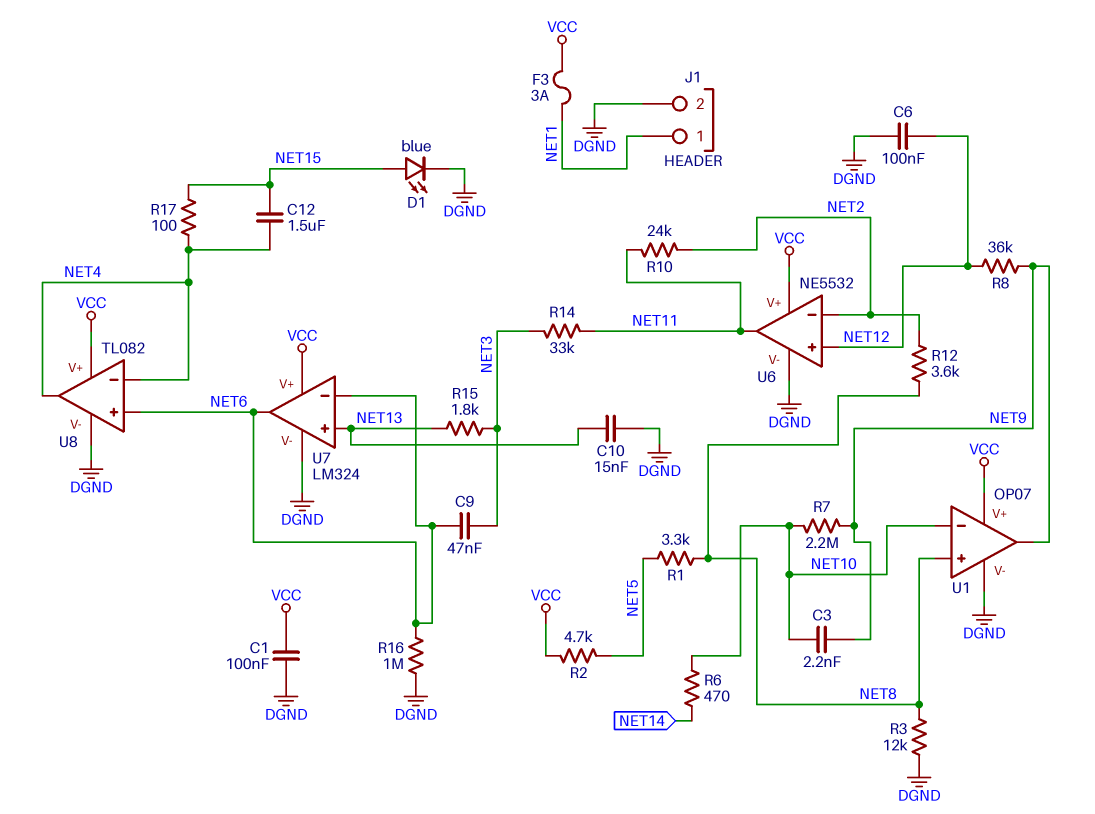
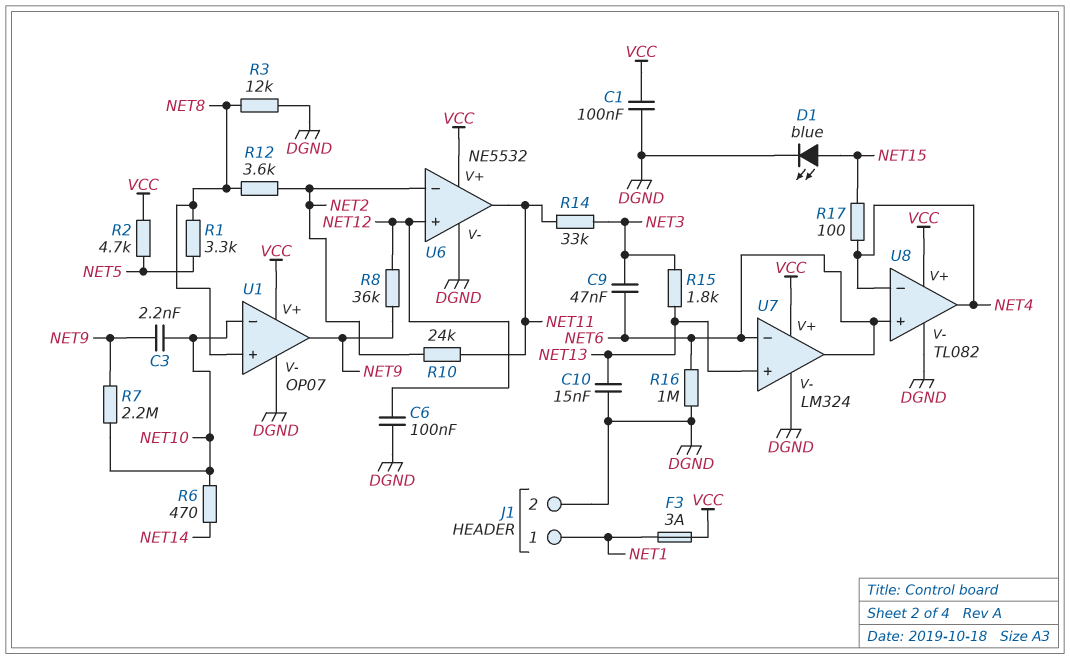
C12: 1.5uF (NET4, NET15) -> none

